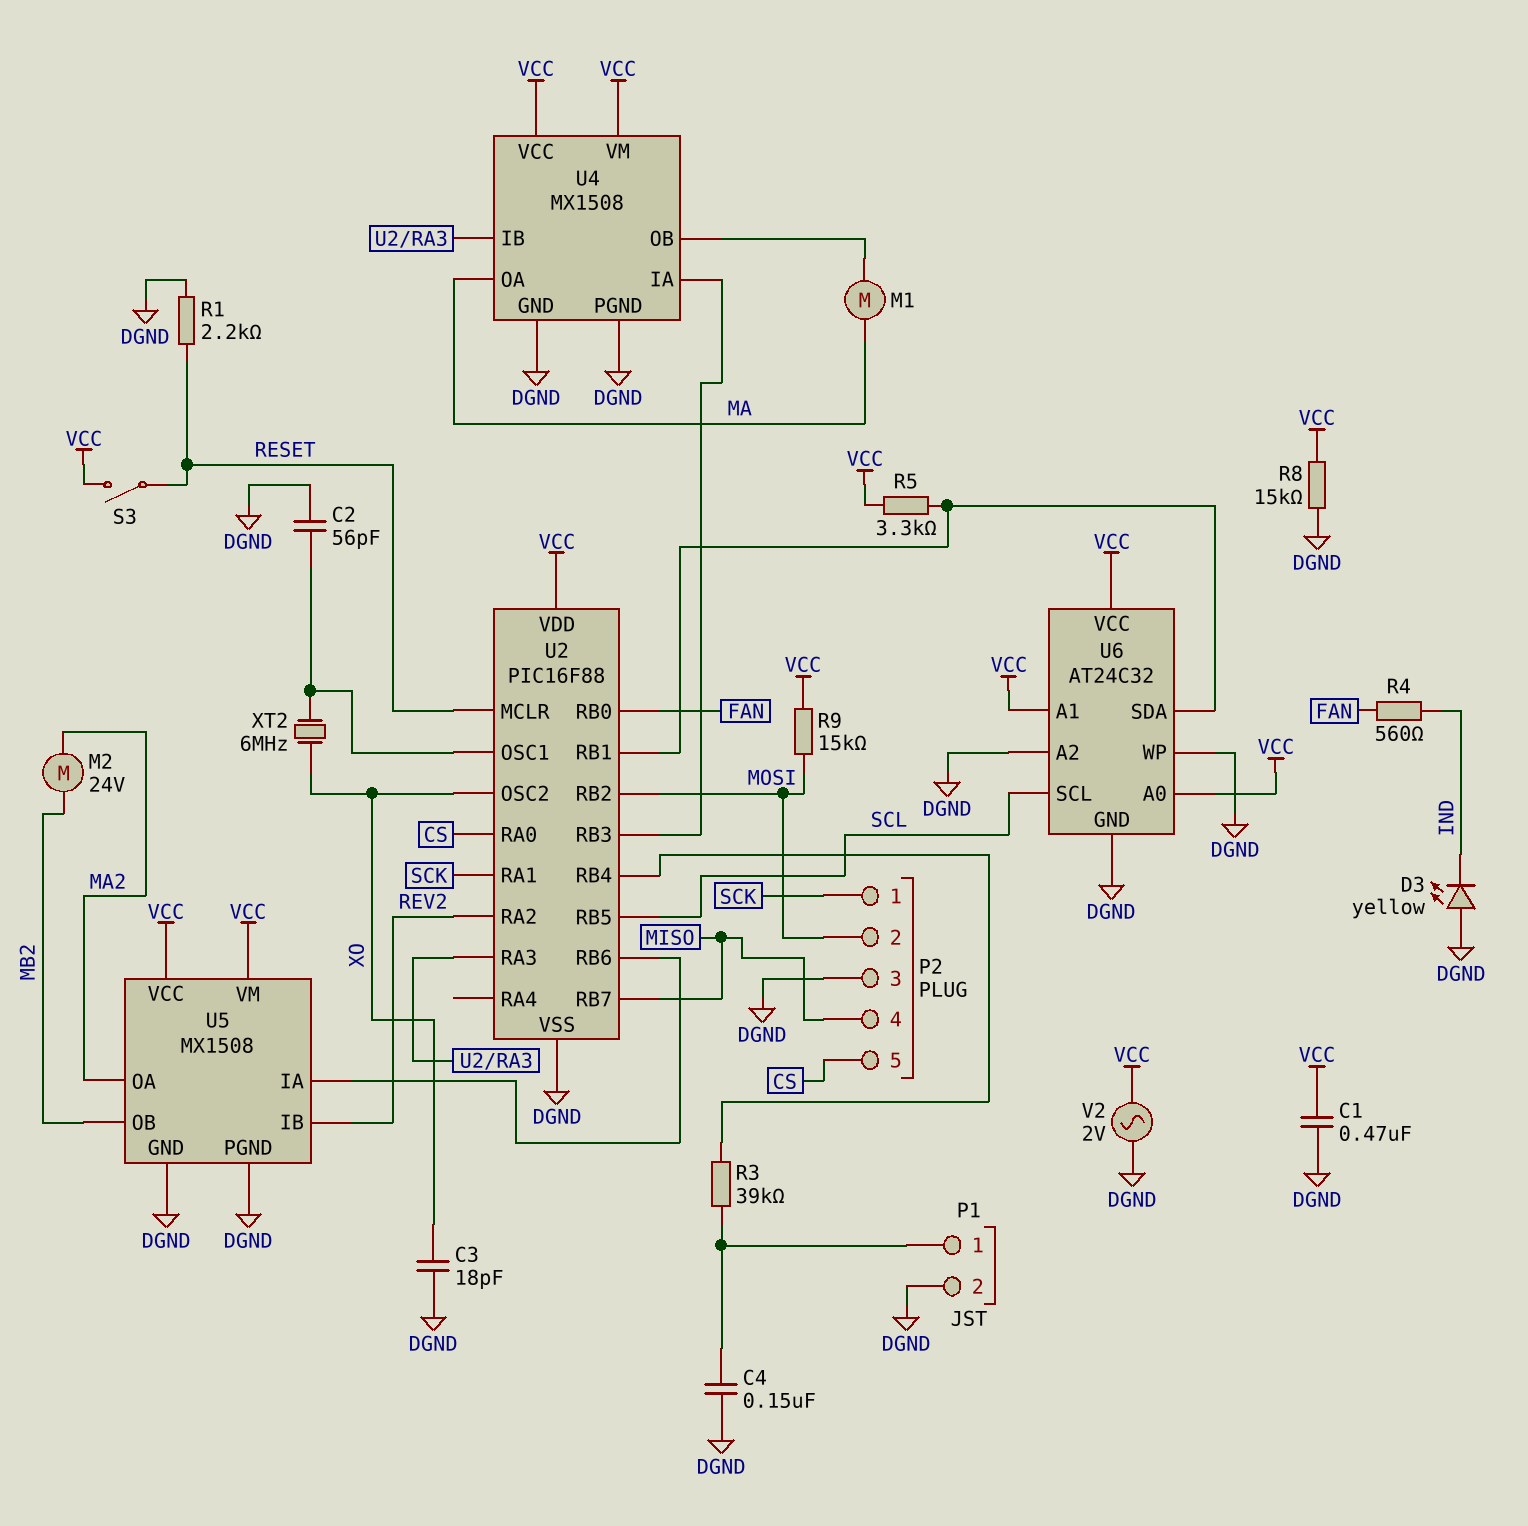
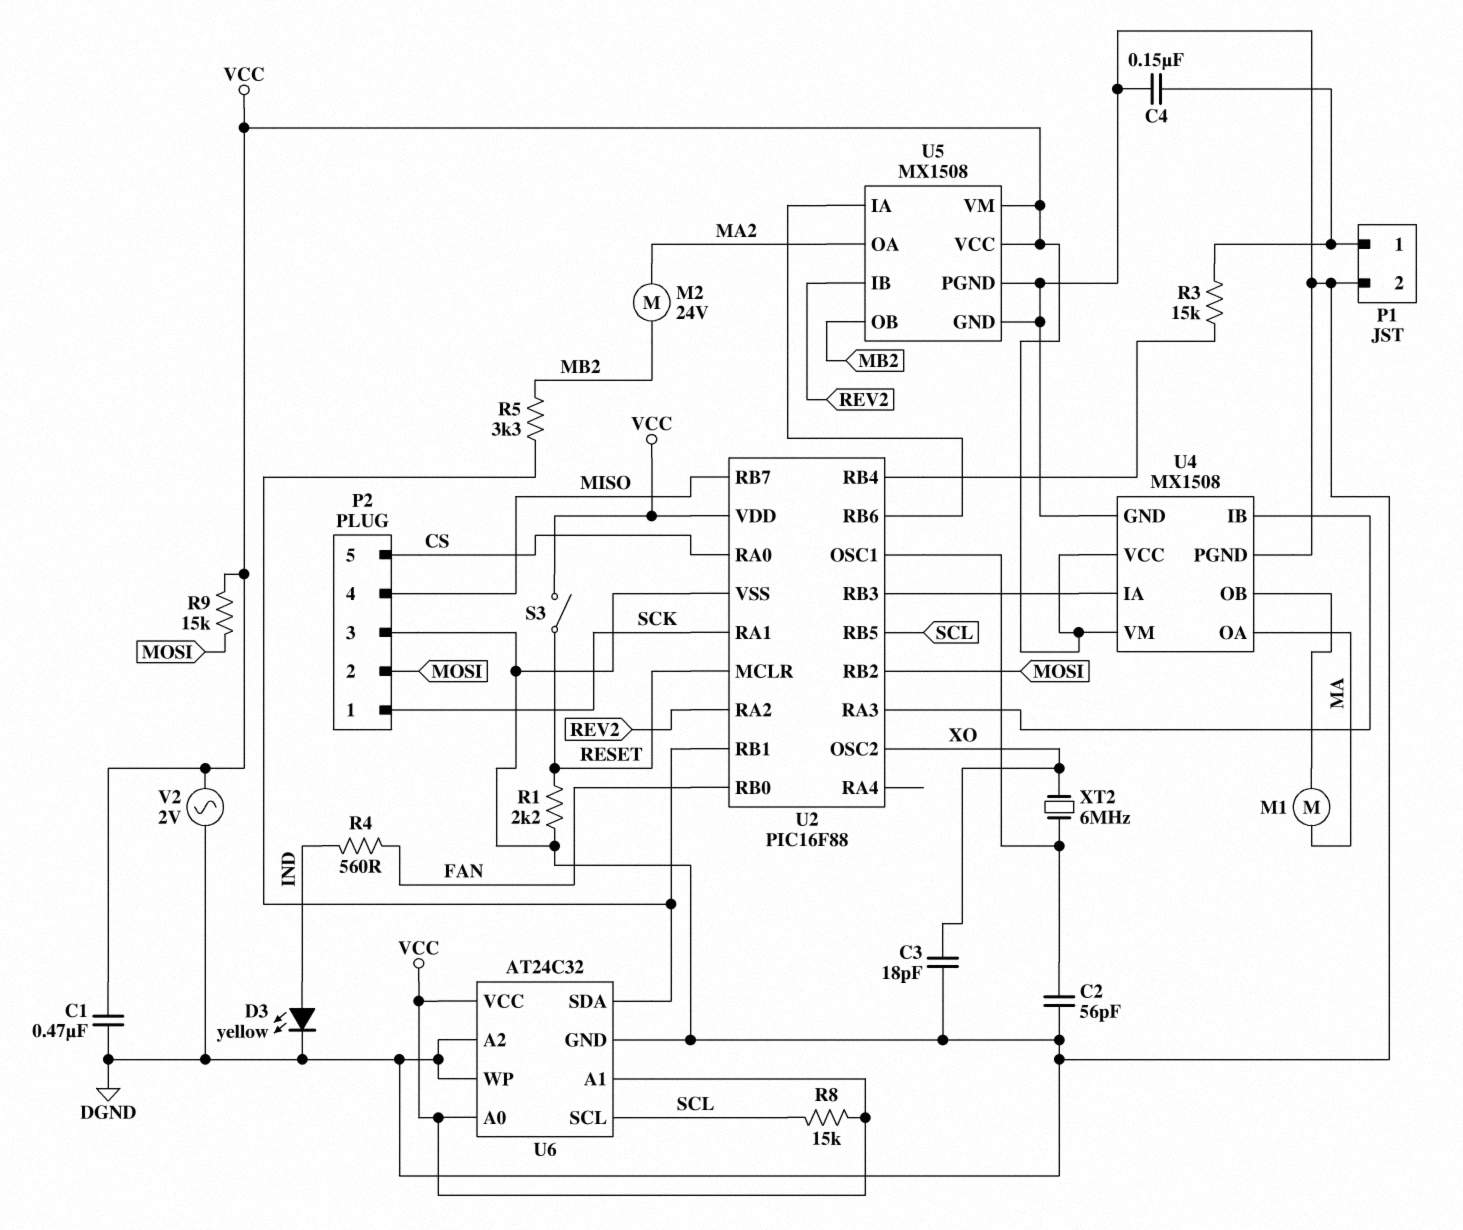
D3: LED yellow (A DGND, K IND) -> LED yellow (A IND, K DGND)
R3: 39k (P1/1, U2/RB4) -> 15k (P1/1, U2/RB4)
R5: 3.3k (U2/RB1, VCC) -> 3.3k (MB2, U2/RB1)
R8: 15k (DGND, VCC) -> 15k (SCL, VCC)

